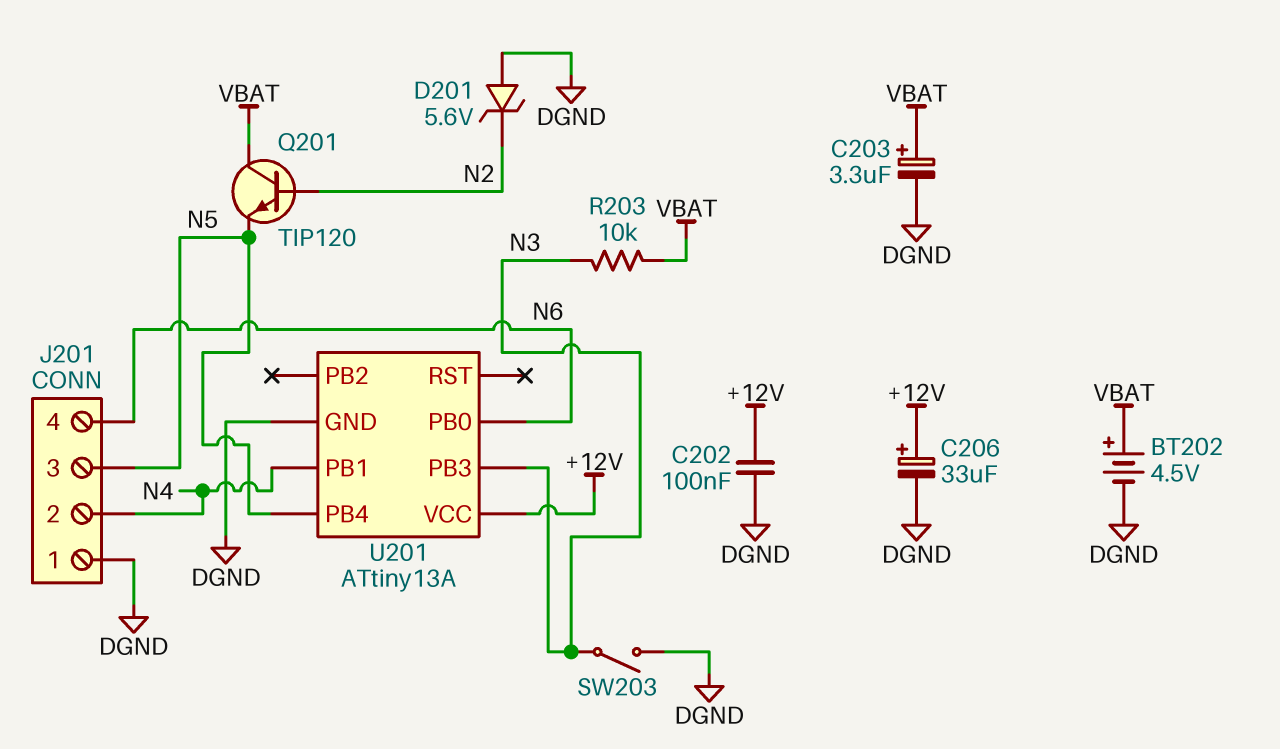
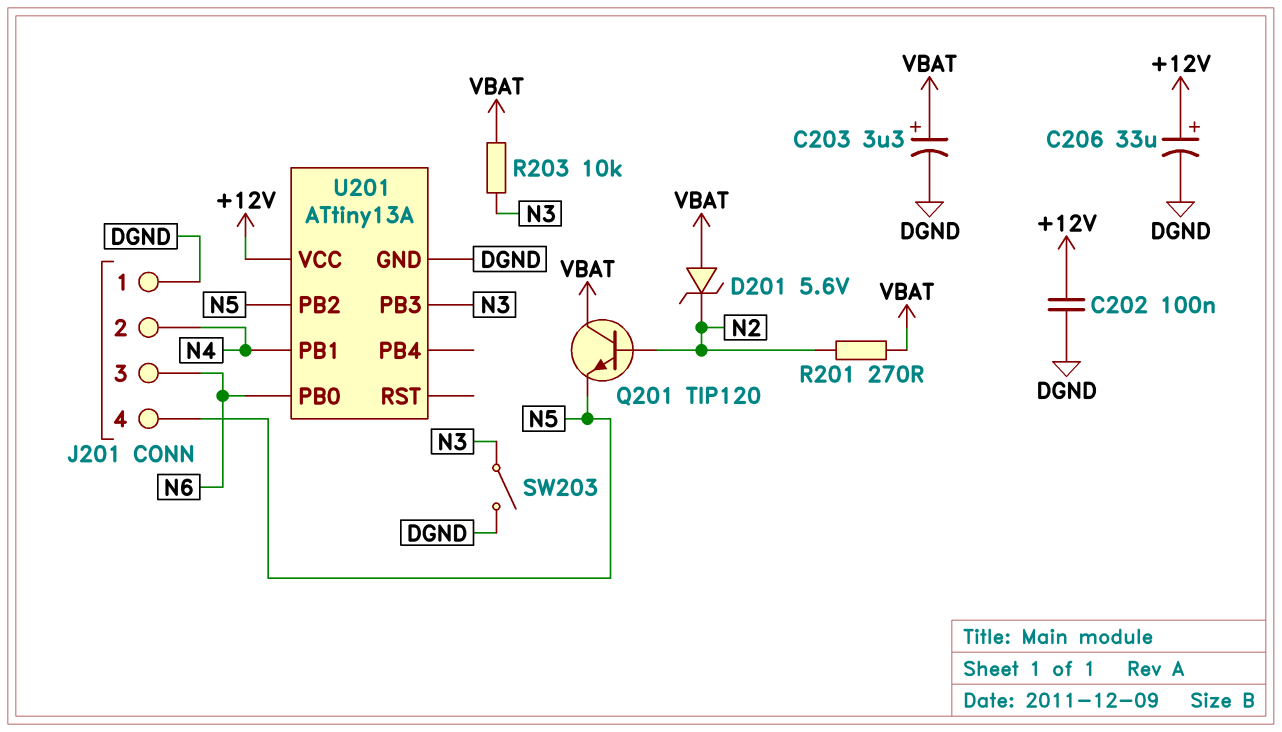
BT202: 4.5V (plus VBAT, minus DGND) -> none
D201: zener 5.6V (A DGND, K N2) -> zener 5.6V (A VBAT, K N2)
J201 pin 3: N5 -> N6
J201 pin 4: N6 -> N5
R201: none -> 270 (N2, VBAT)
U201 pin PB2: none -> N5
U201 pin PB4: N5 -> none

